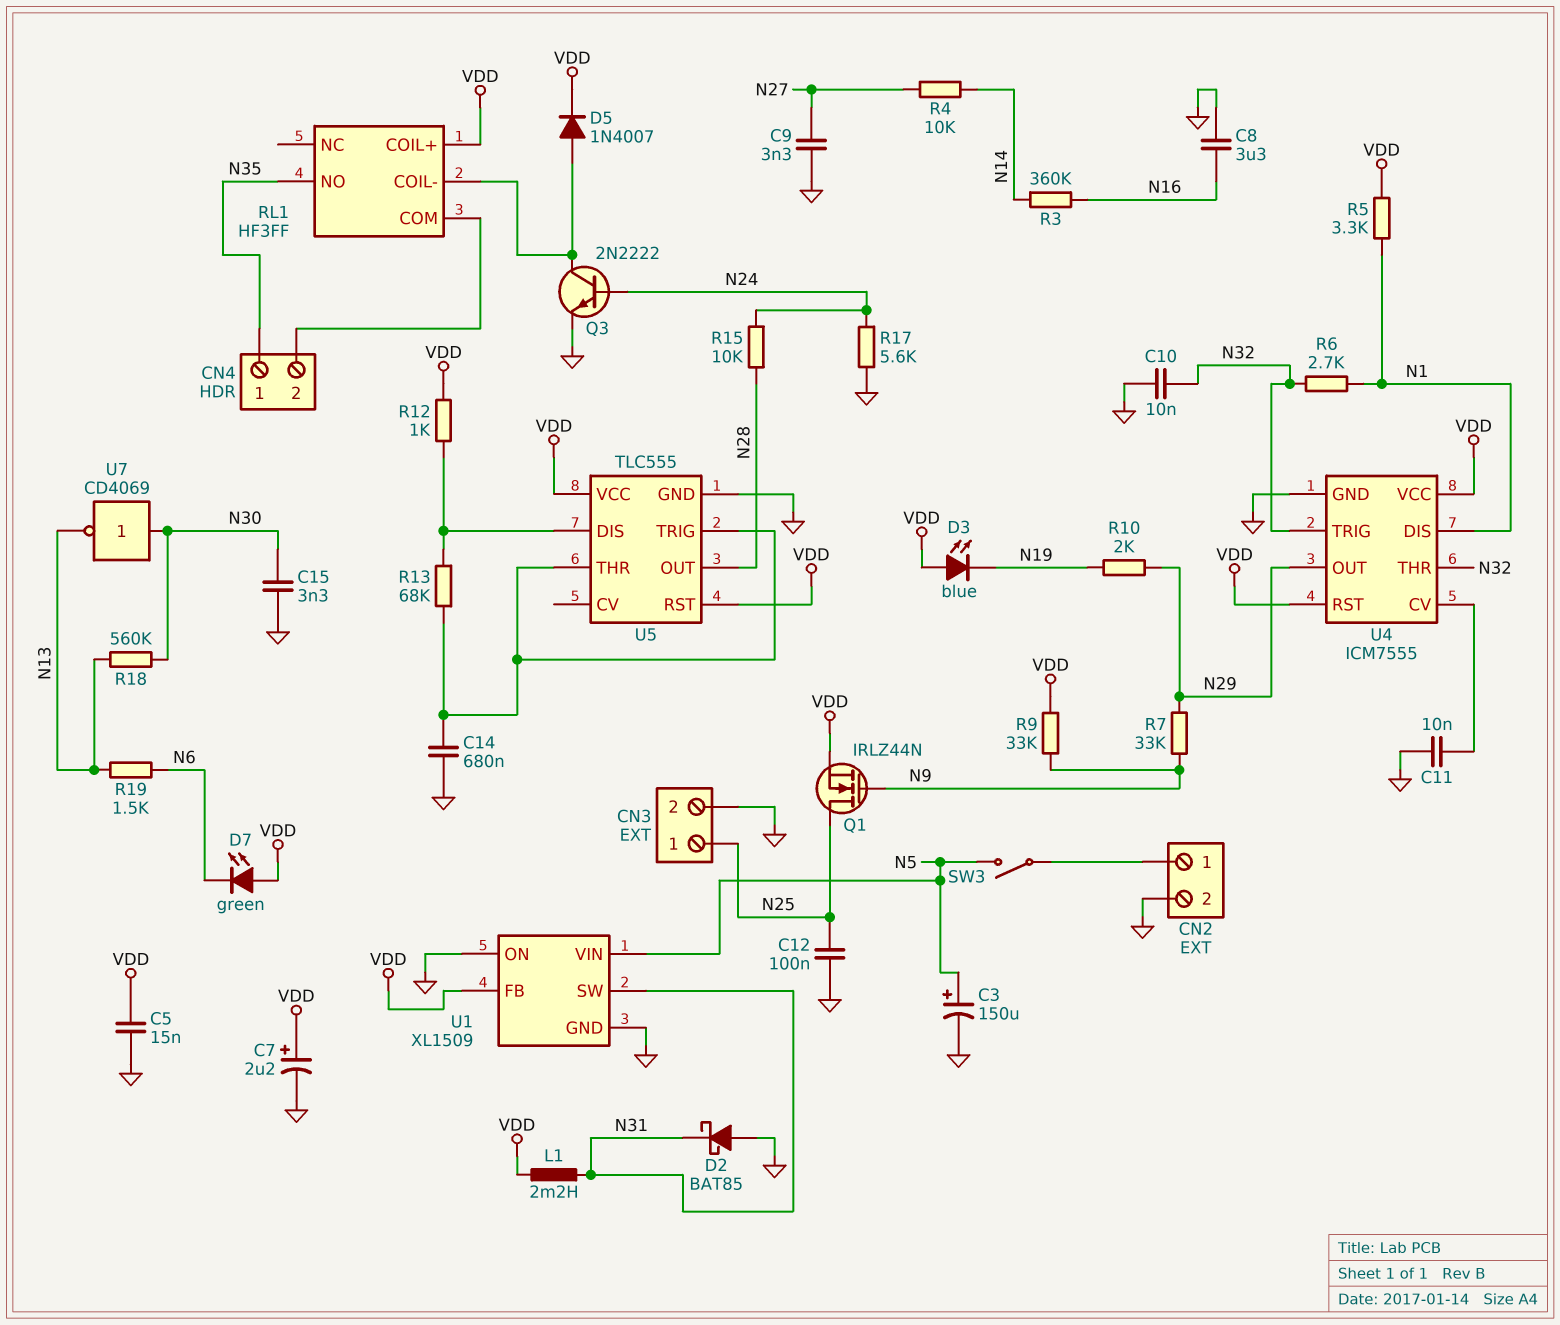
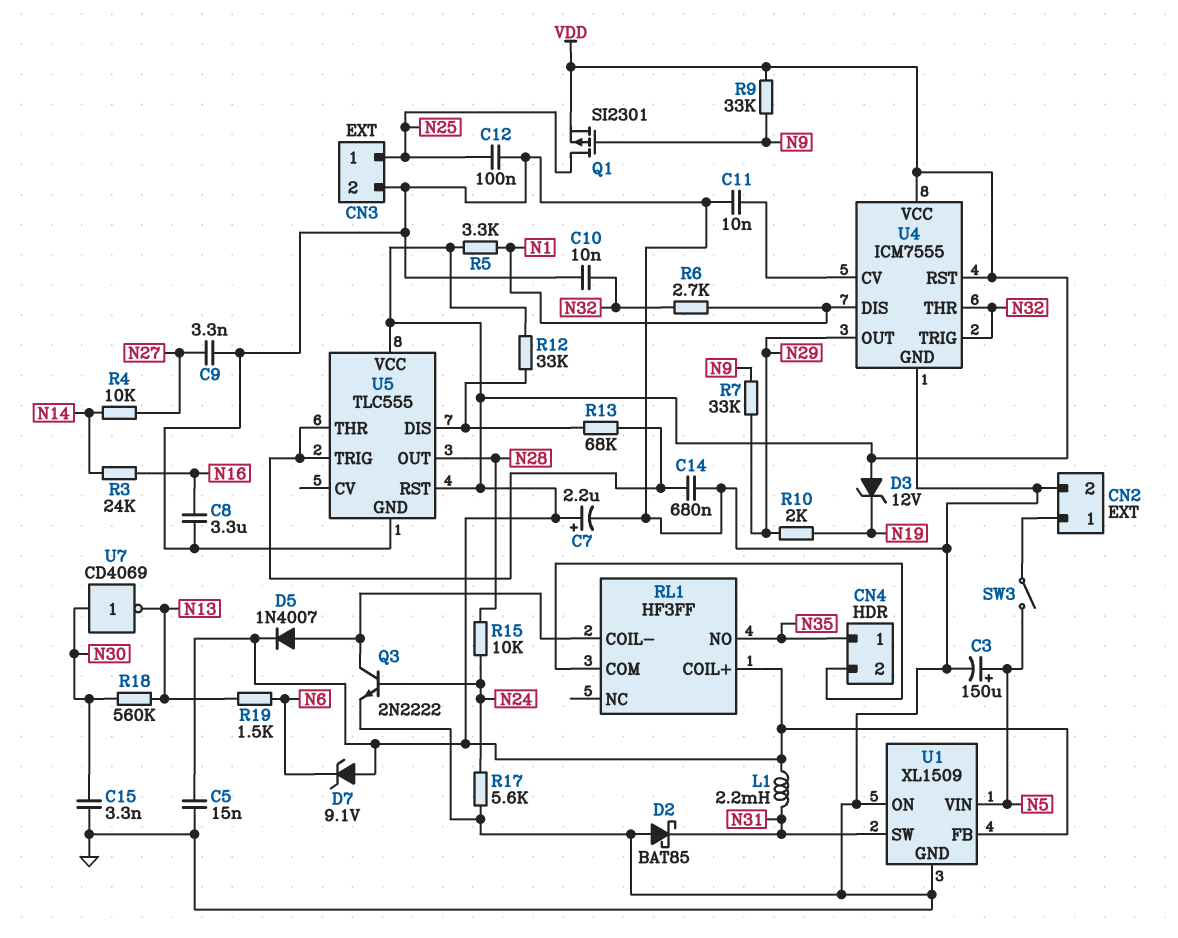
D3: LED blue (A VDD, K N19) -> zener 12V (A VDD, K N19)
D7: LED green (A VDD, K N6) -> zener 9.1V (A VDD, K N6)
Q1: NMOS IRLZ44N (G N9, D N25, S VDD) -> PMOS SI2301 (G N9, D N25, S VDD)
R3: 360k (N14, N16) -> 24k (N14, N16)
R12: 1k (U5/DIS, VDD) -> 33k (U5/DIS, VDD)

